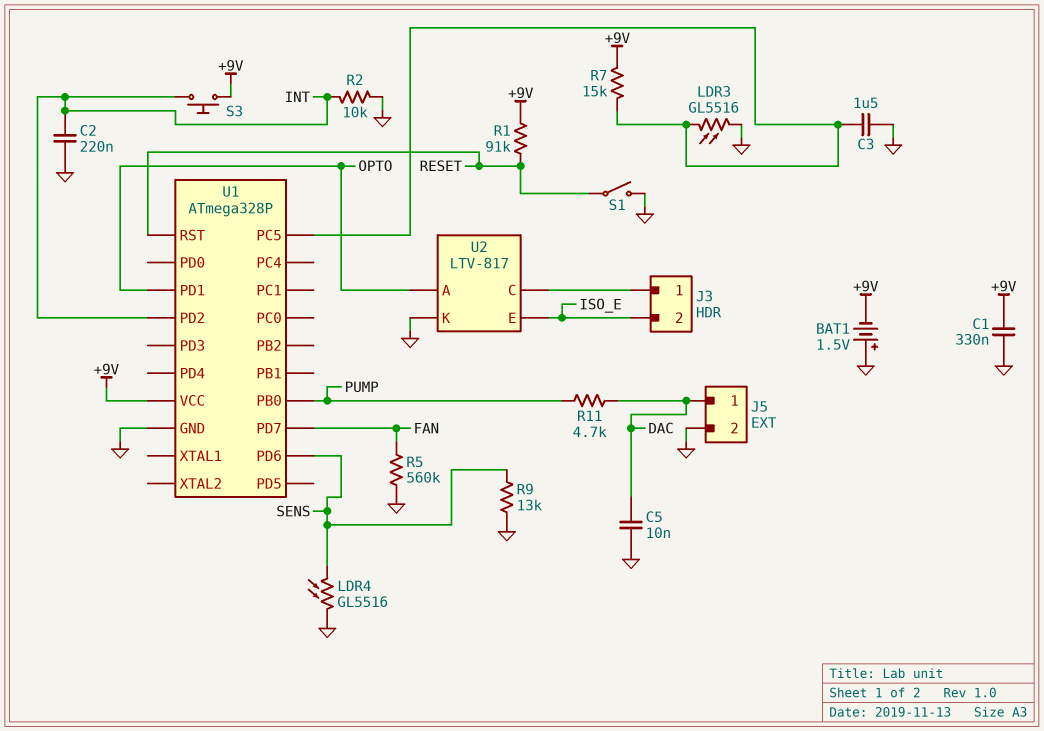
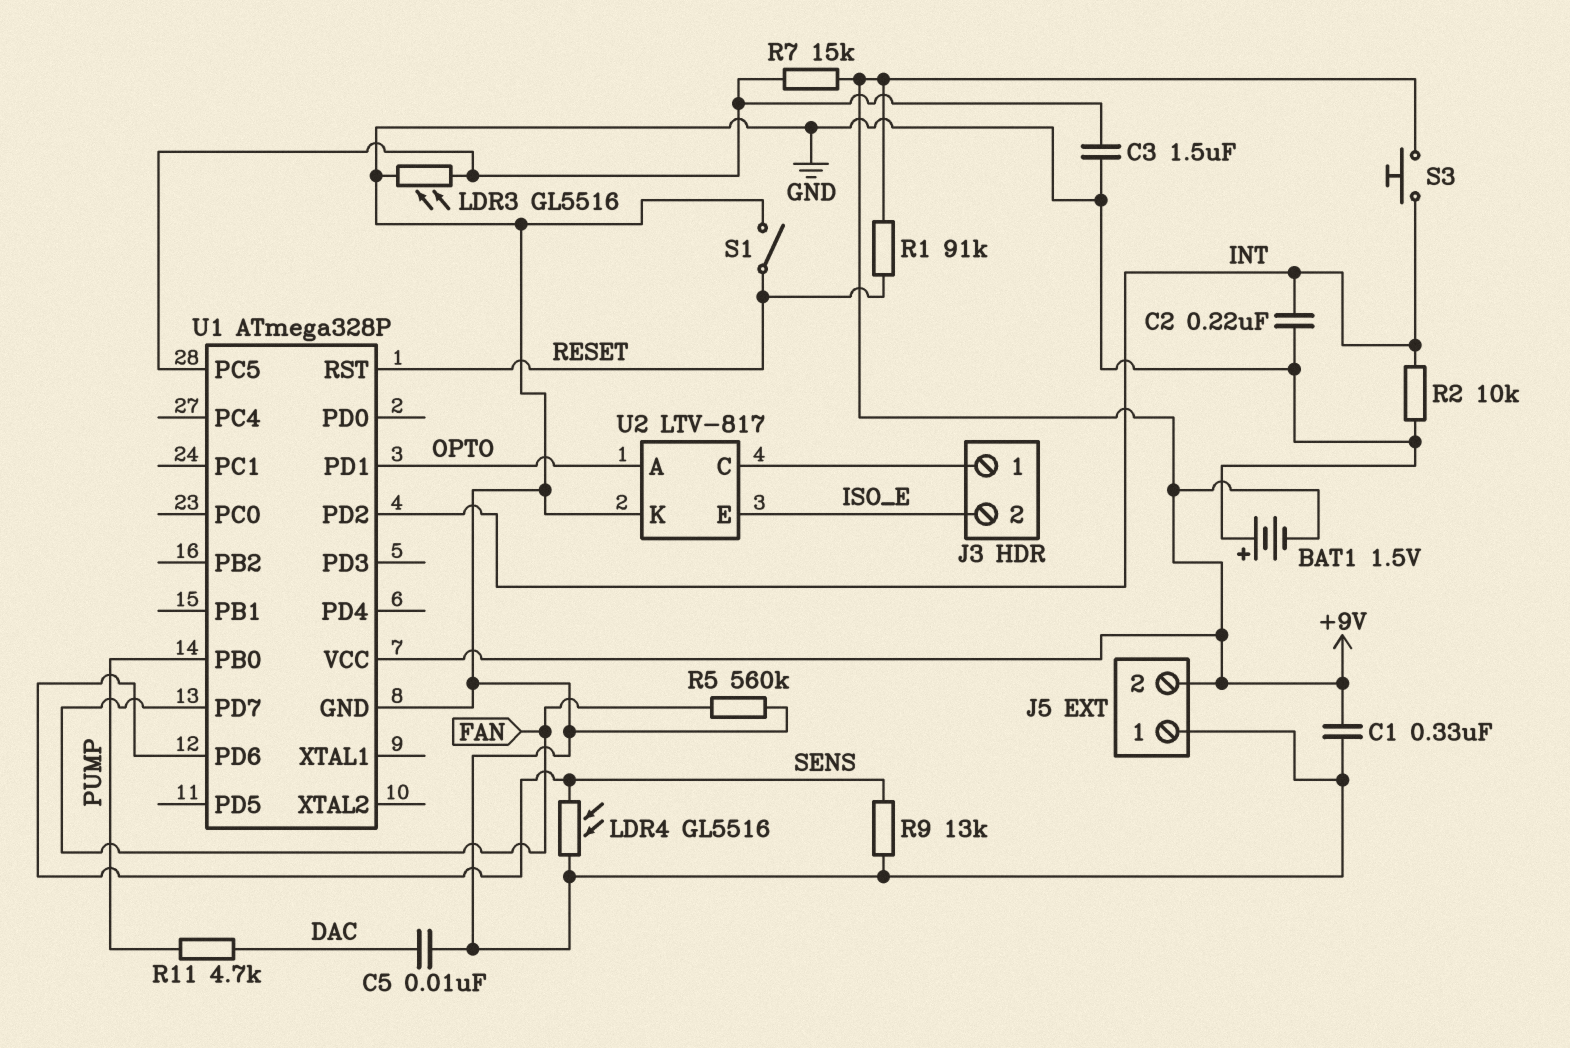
J5 pin 1: DAC -> GND
J5 pin 2: GND -> +9V

